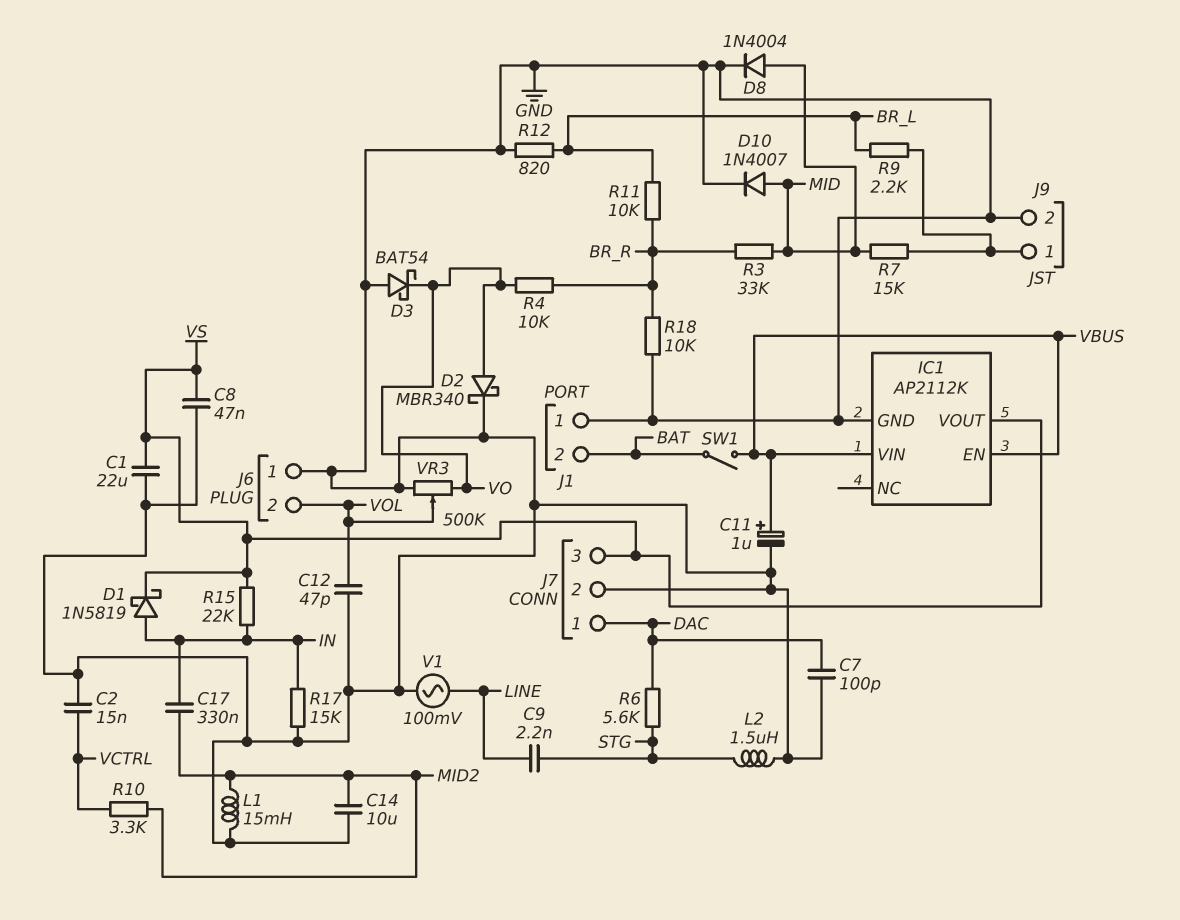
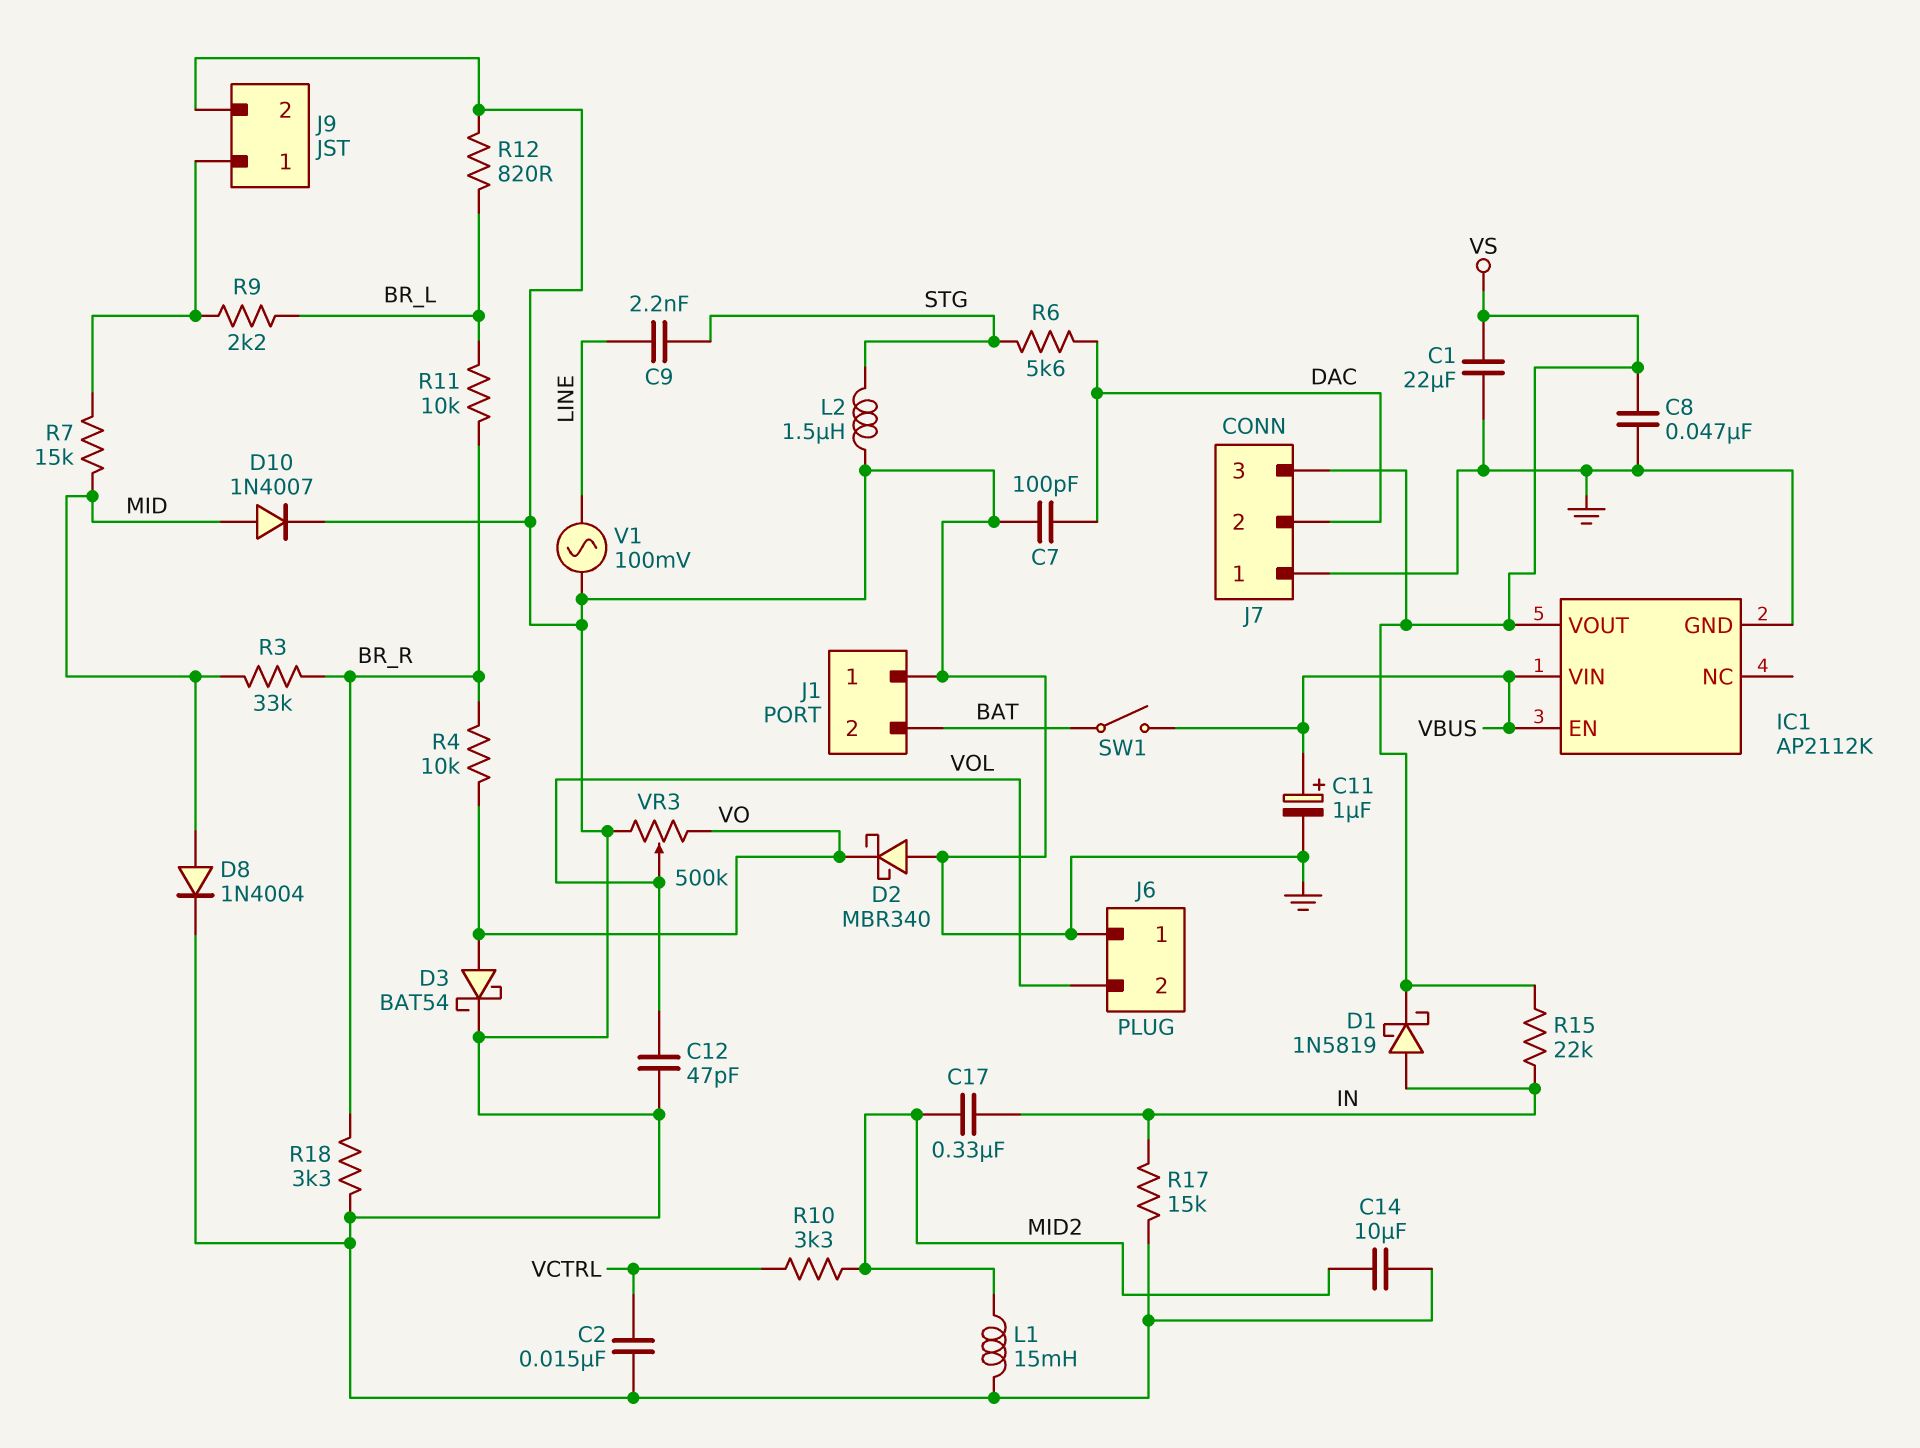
D2: schottky MBR340 (A VO, K GND) -> schottky MBR340 (A GND, K VO)
D3: schottky BAT54 (A GND, K VO) -> schottky BAT54 (A VO, K GND)
J7 pin 1: DAC -> GND
J7 pin 2: GND -> DAC
R18: 10k (BR_R, GND) -> 3.3k (BR_R, GND)

